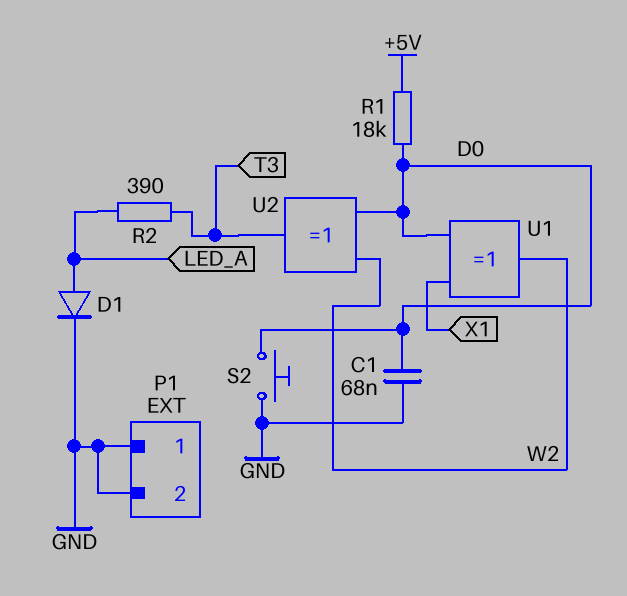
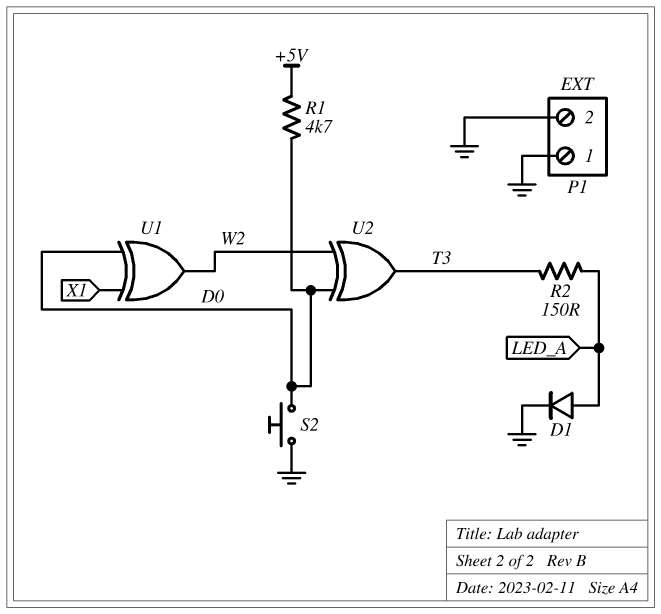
C1: 68nF (D0, GND) -> none
R1: 18k (+5V, D0) -> 4.7k (+5V, D0)
R2: 390 (LED_A, T3) -> 150 (LED_A, T3)

